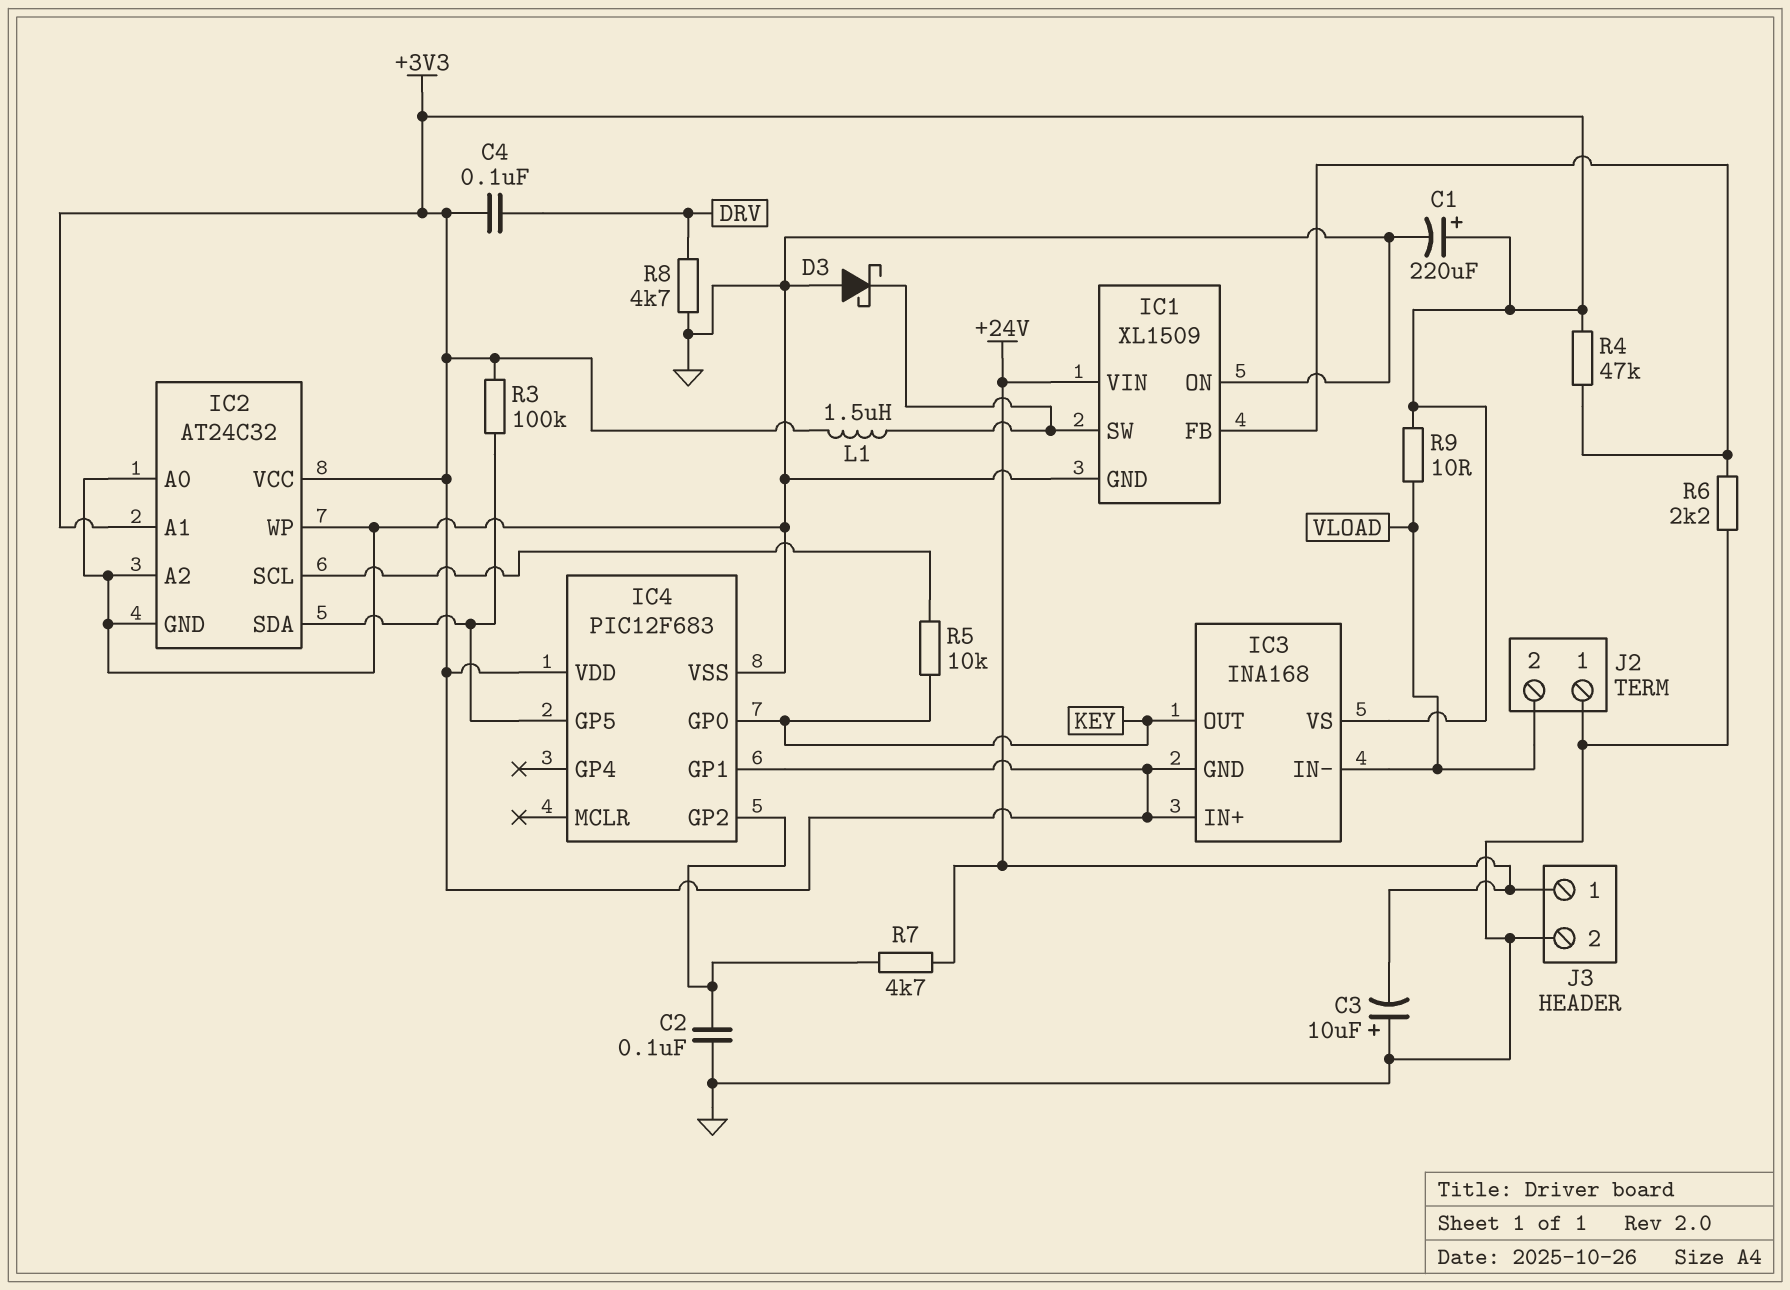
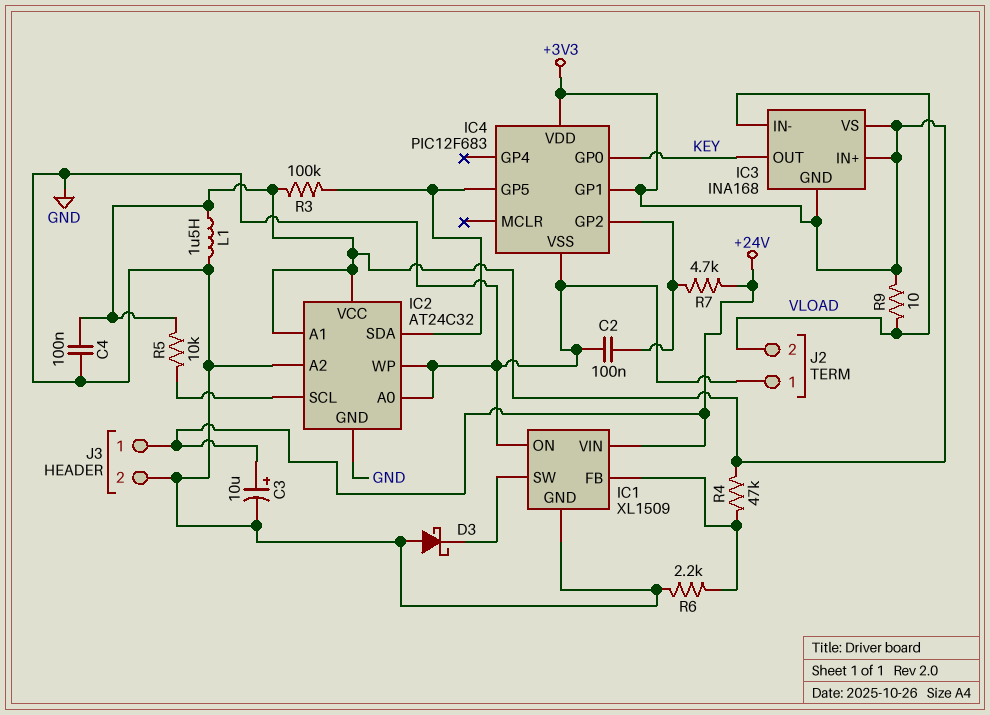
C1: 220uF (plus +3V3, minus GND) -> none
C3: 10uF (plus GND, minus +24V) -> 10uF (plus +24V, minus GND)
C4: 100nF (+3V3, DRV) -> 100nF (+3V3, GND)
L1: 1.5uH (+3V3, IC1/SW) -> 1.5uH (+3V3, GND)
R5: 10k (IC2/SCL, KEY) -> 10k (+3V3, IC2/SCL)
R8: 4.7k (DRV, GND) -> none

